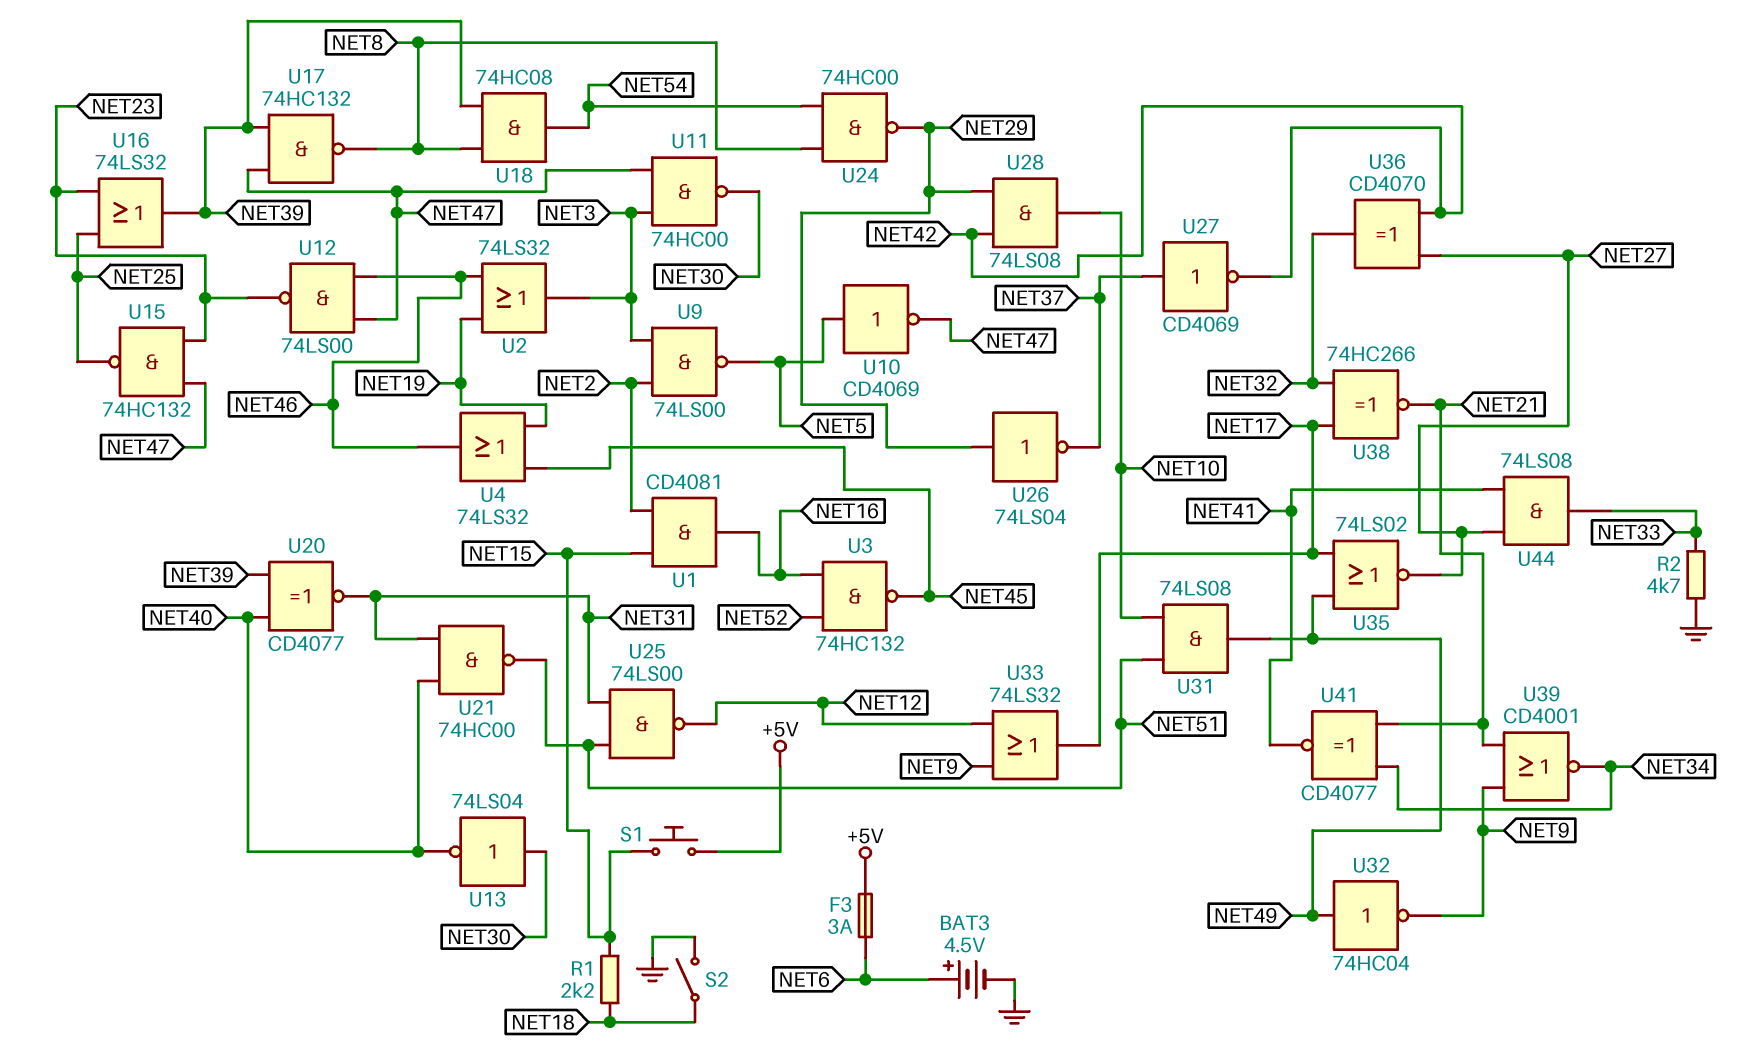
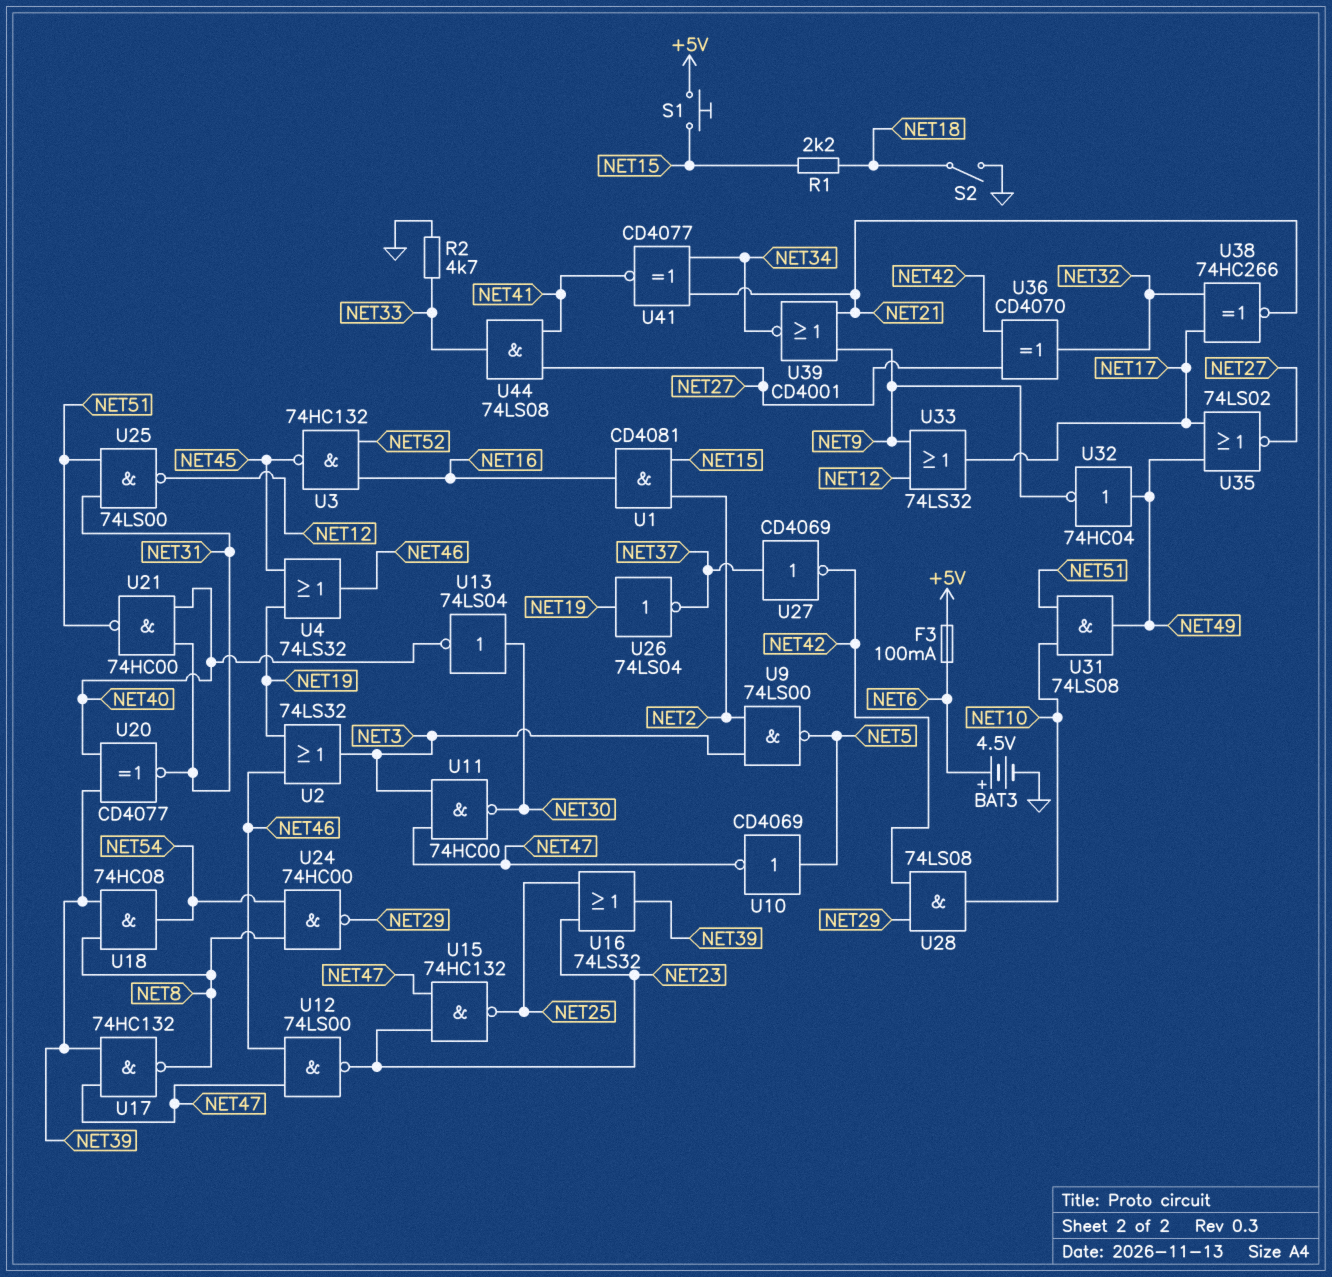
F3: 3A (+5V, NET6) -> 100mA (+5V, NET6)
U26: NOT 74LS04 (in NET29, out NET37) -> NOT 74LS04 (in NET19, out NET37)

